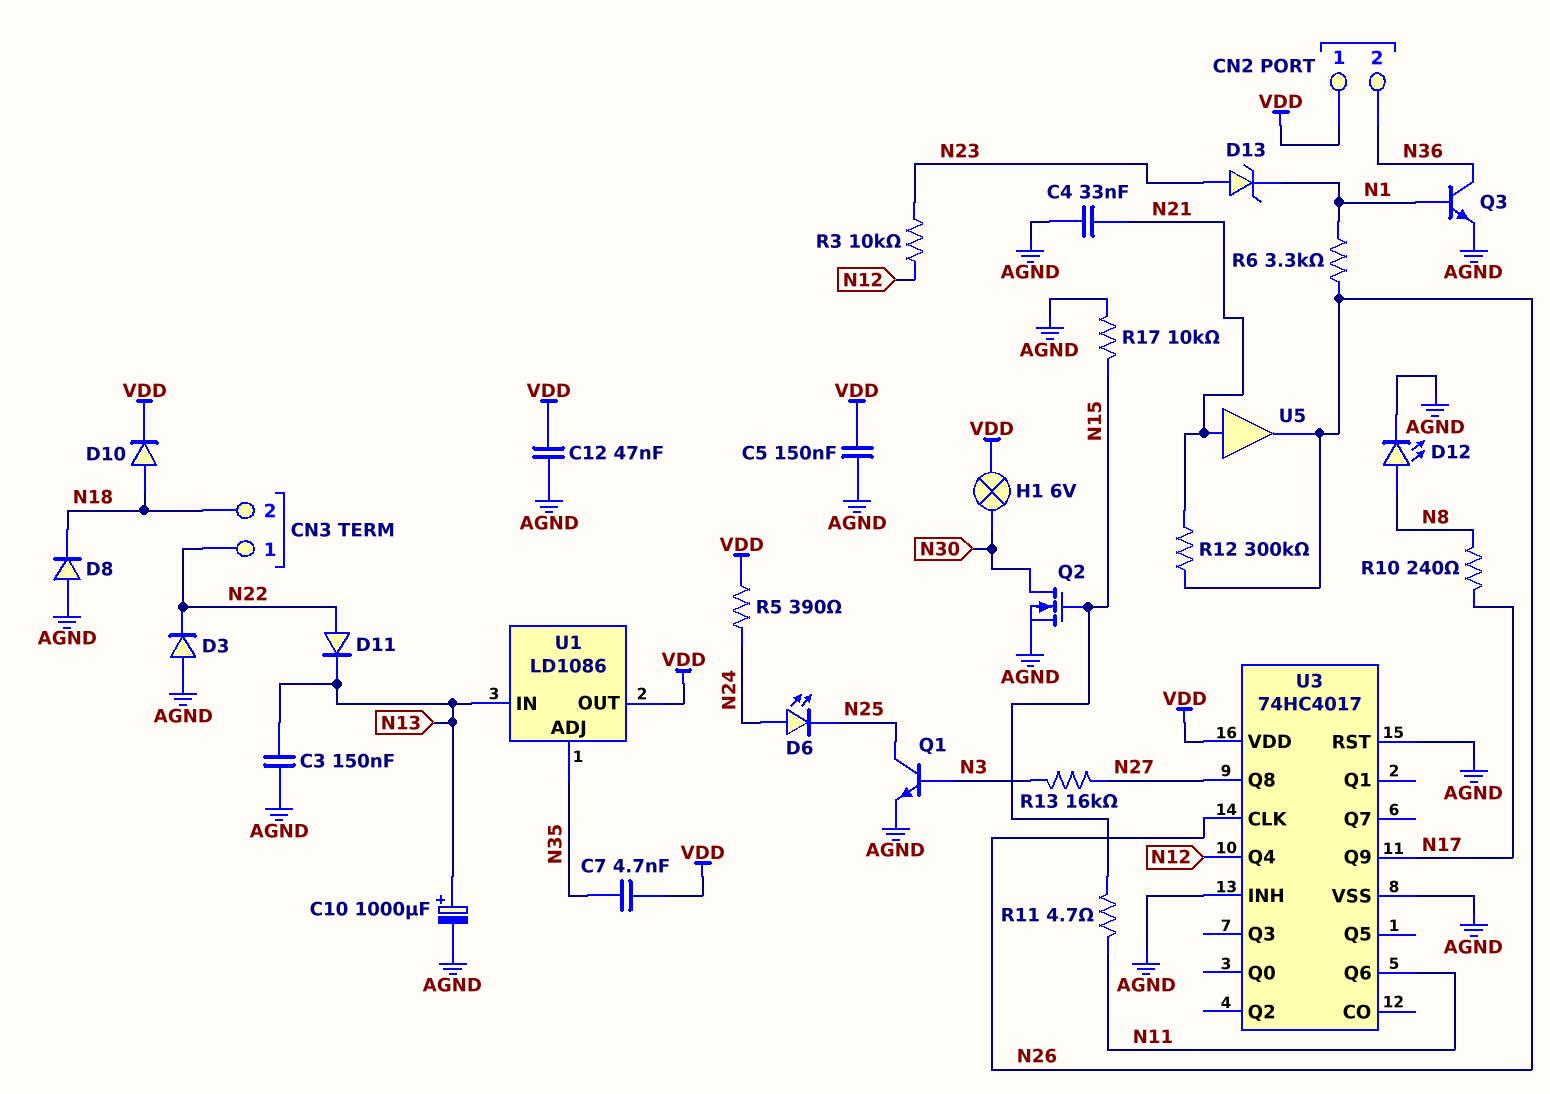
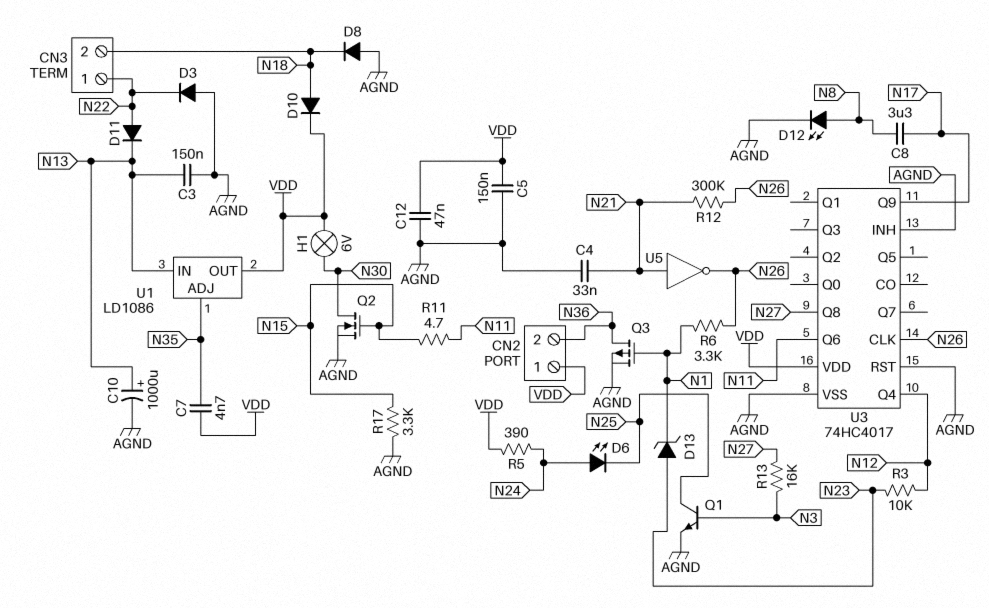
C8: none -> 3.3uF (N8, N17)
Q3: NPN (B N1, C N36, E AGND) -> PMOS (G N1, D N36, S AGND)
R10: 240 (N8, N17) -> none
R17: 10k (AGND, N15) -> 3.3k (AGND, N15)
U5: buffer (in N21, out N26) -> NOT (in N21, out N26)

